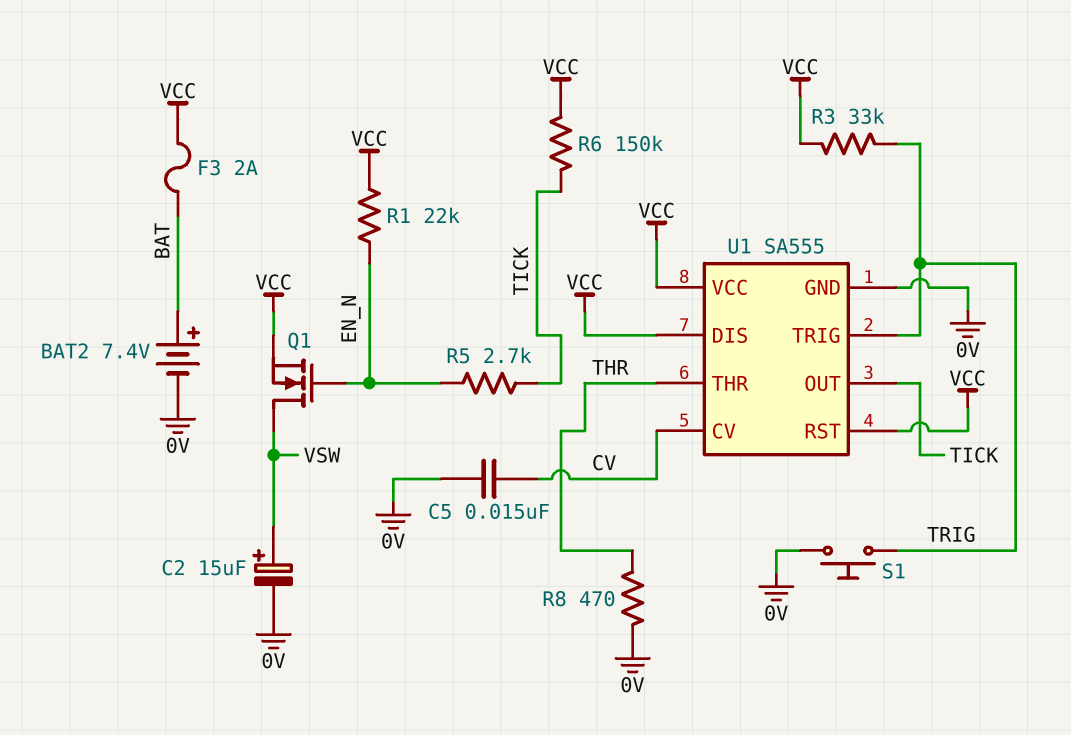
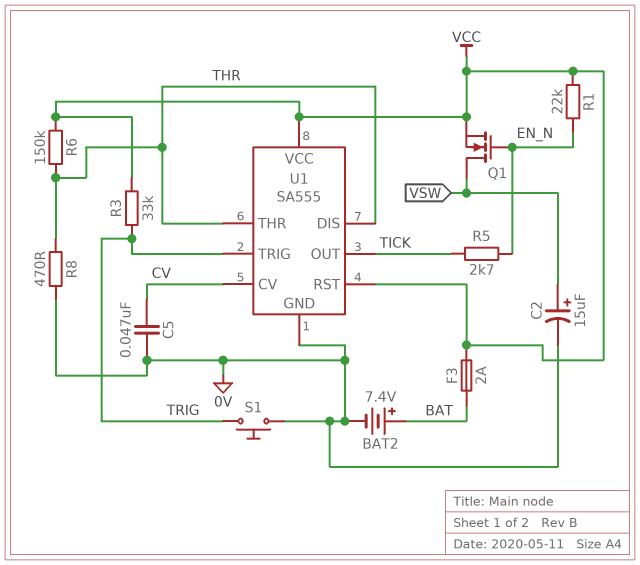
C5: 15nF (0V, CV) -> 47nF (0V, CV)
R6: 150k (TICK, VCC) -> 150k (THR, VCC)
U1 pin DIS: VCC -> THR

